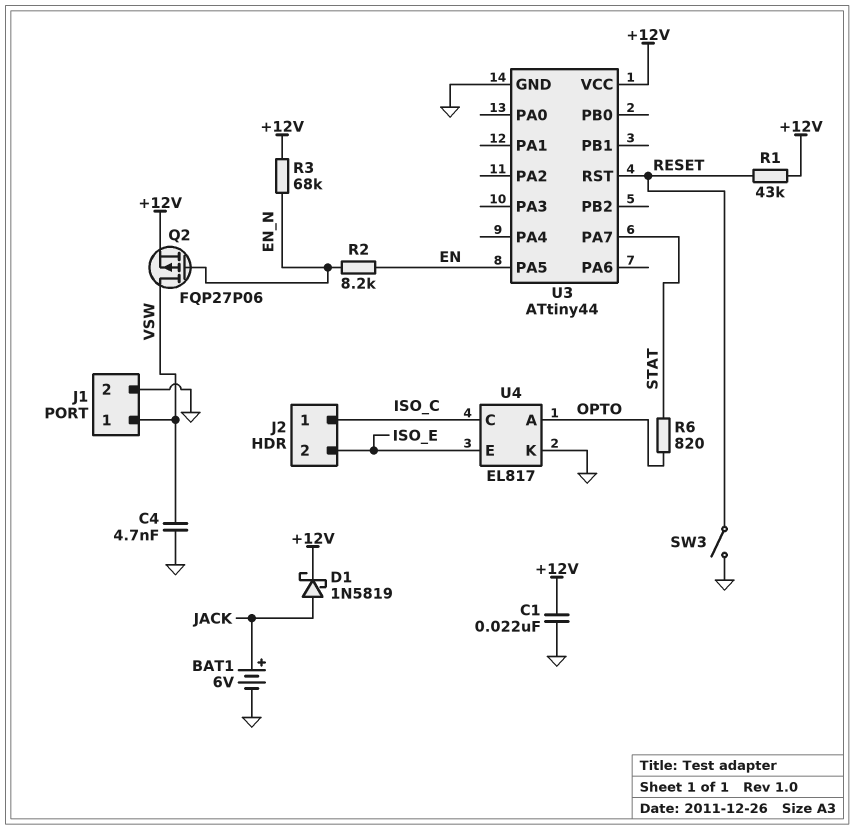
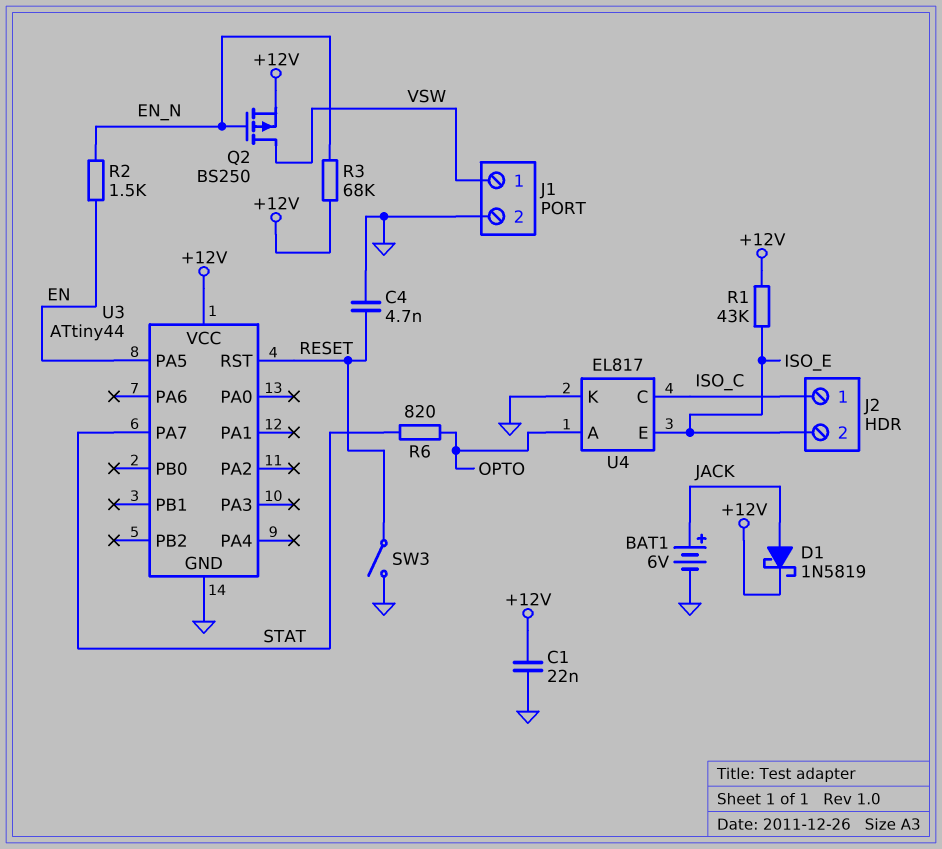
C4: 4.7nF (GND, VSW) -> 4.7nF (GND, RESET)
Q2: PMOS FQP27P06 (G EN_N, D VSW, S +12V) -> PMOS BS250 (G EN_N, D VSW, S +12V)
R1: 43k (+12V, RESET) -> 43k (+12V, ISO_E)
R2: 8.2k (EN, EN_N) -> 1.5k (EN, EN_N)

